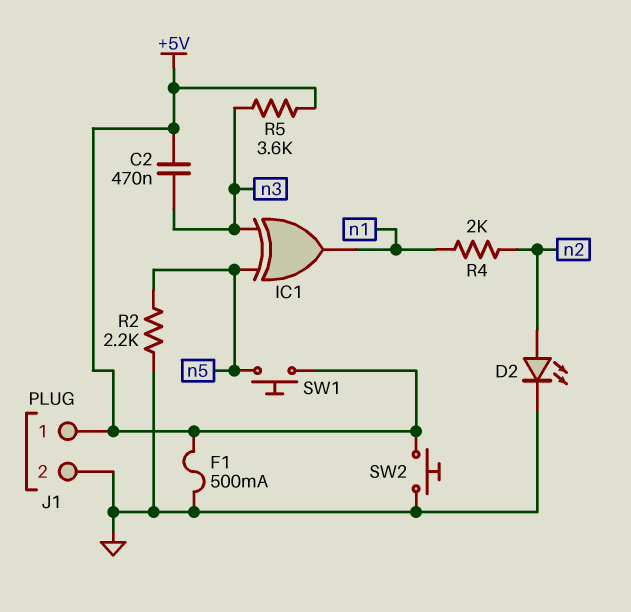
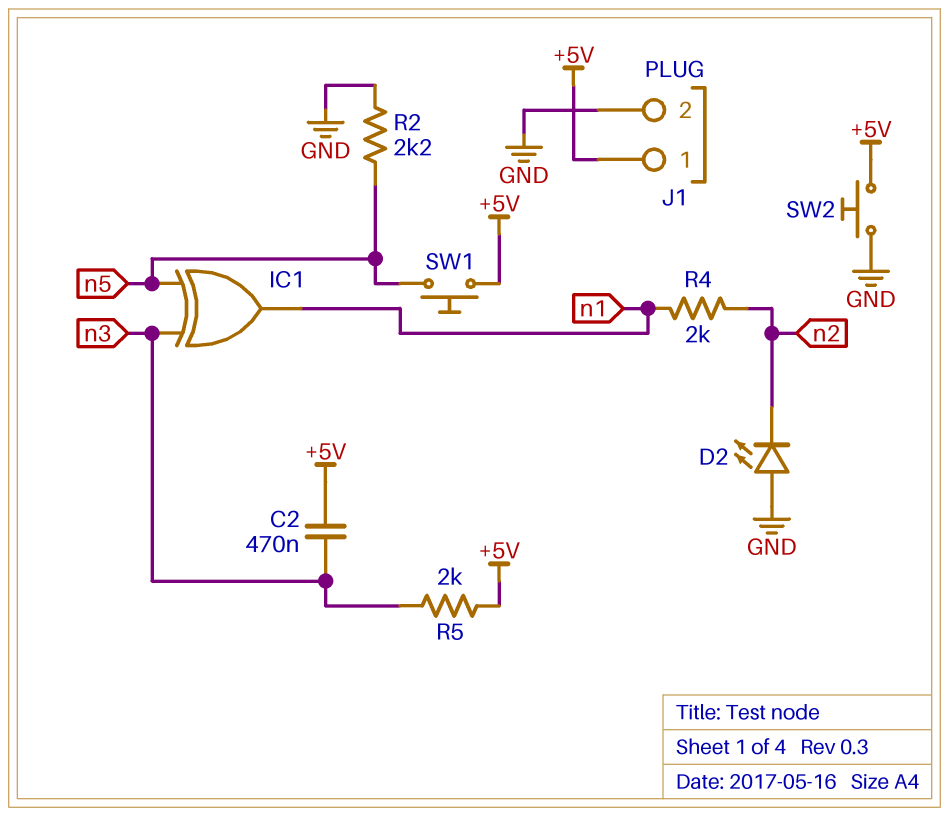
D2: LED (A n2, K GND) -> LED (A GND, K n2)
F1: 500mA (+5V, GND) -> none
R5: 3.6k (+5V, n3) -> 2k (+5V, n3)

